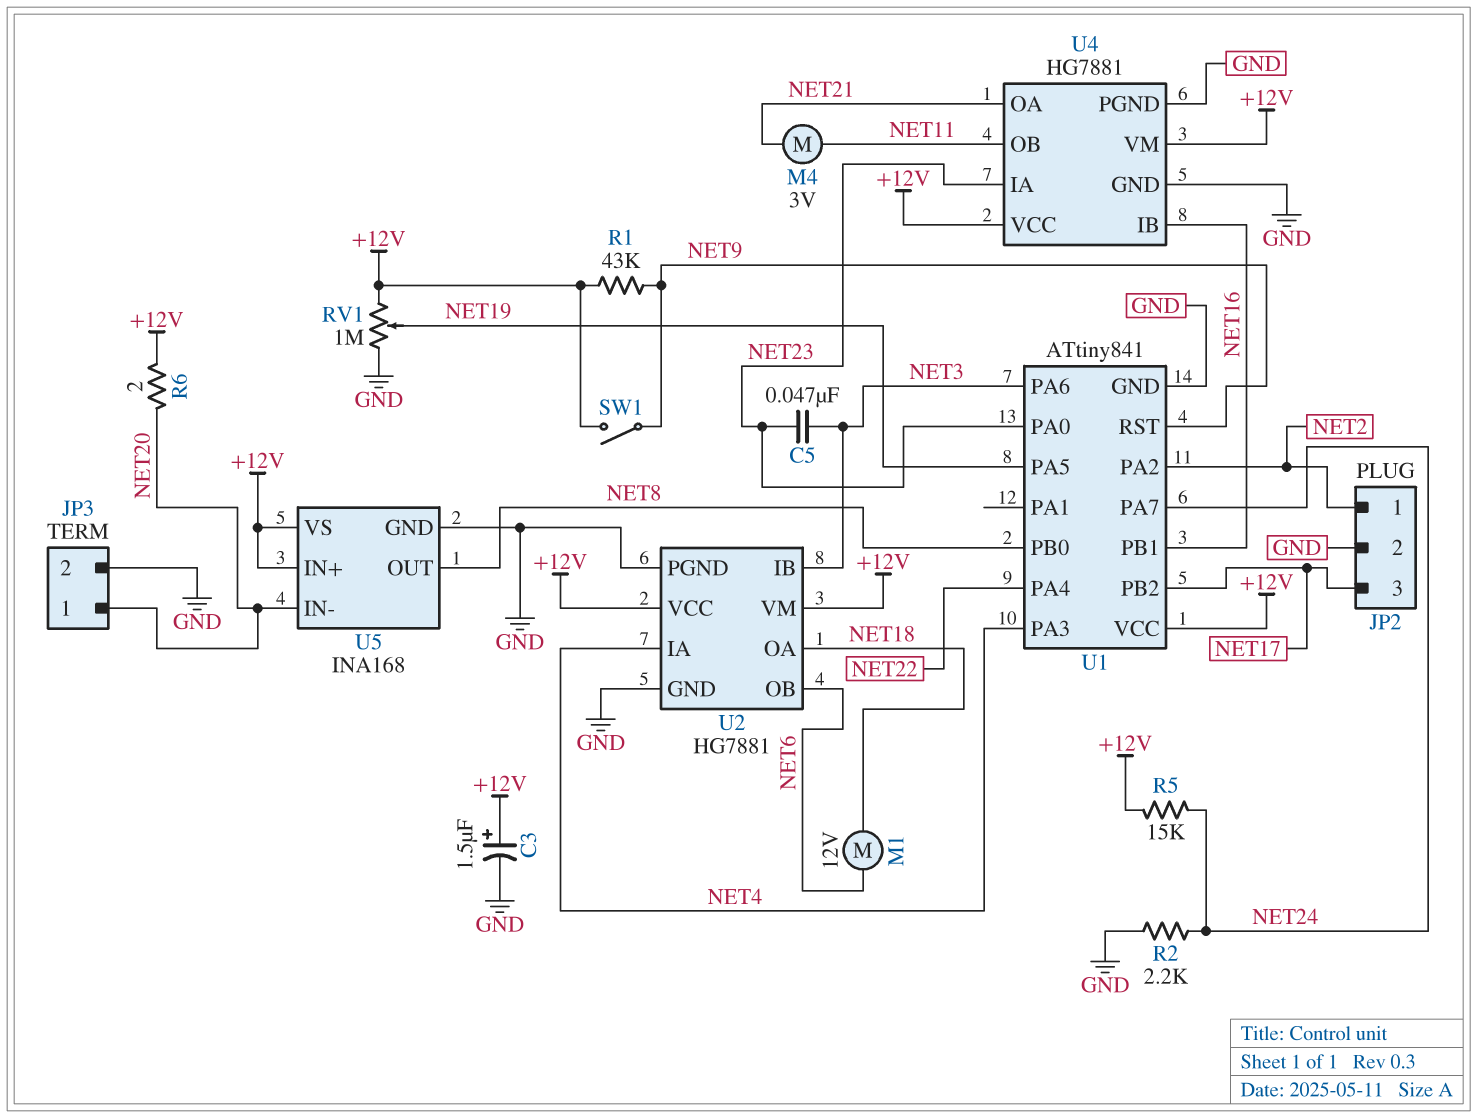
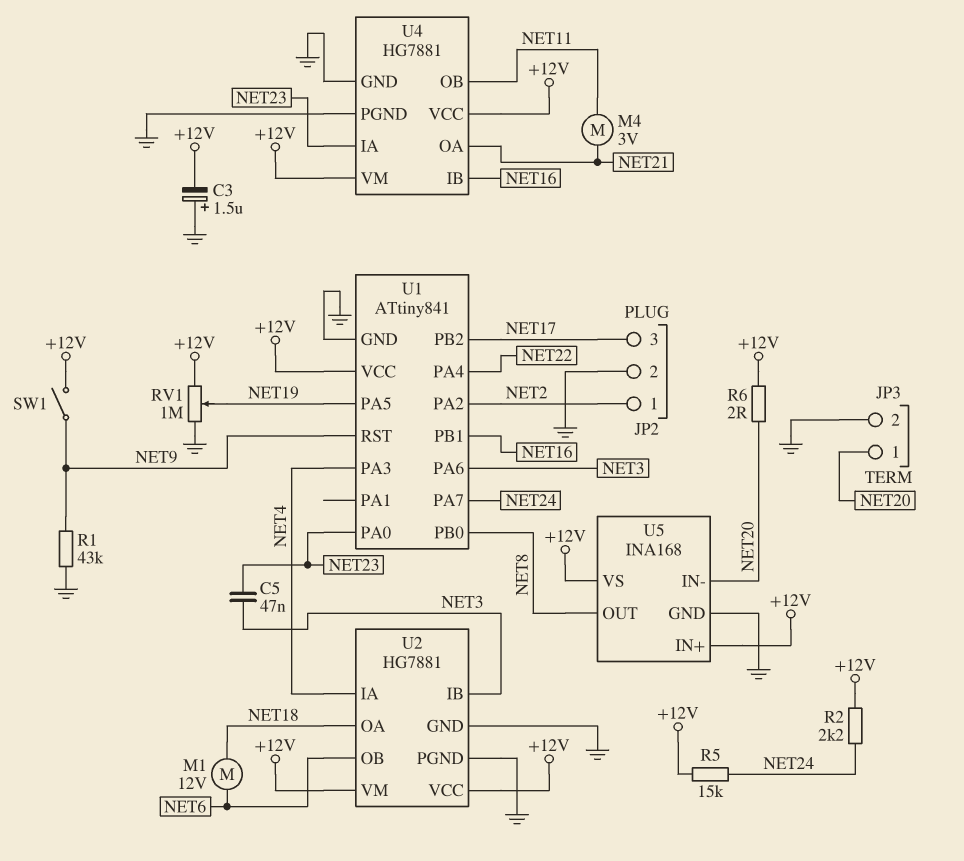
C3: 1.5uF (plus +12V, minus GND) -> 1.5uF (plus GND, minus +12V)
R1: 43k (+12V, NET9) -> 43k (GND, NET9)
R2: 2.2k (GND, NET24) -> 2.2k (+12V, NET24)

